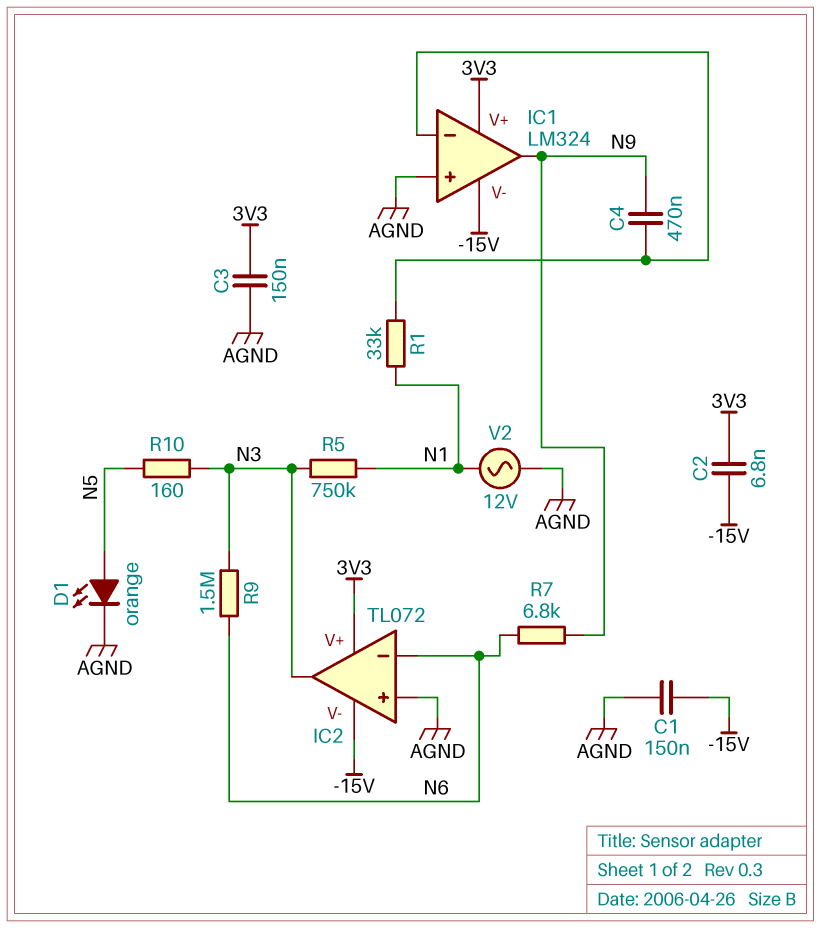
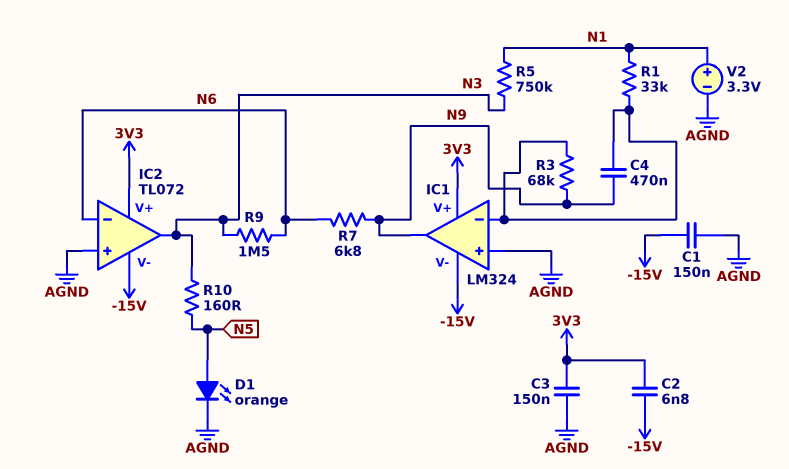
R3: none -> 68k (IC1/in-, N9)
V2: AC 12V (AGND, N1) -> 3.3V (plus N1, minus AGND)

